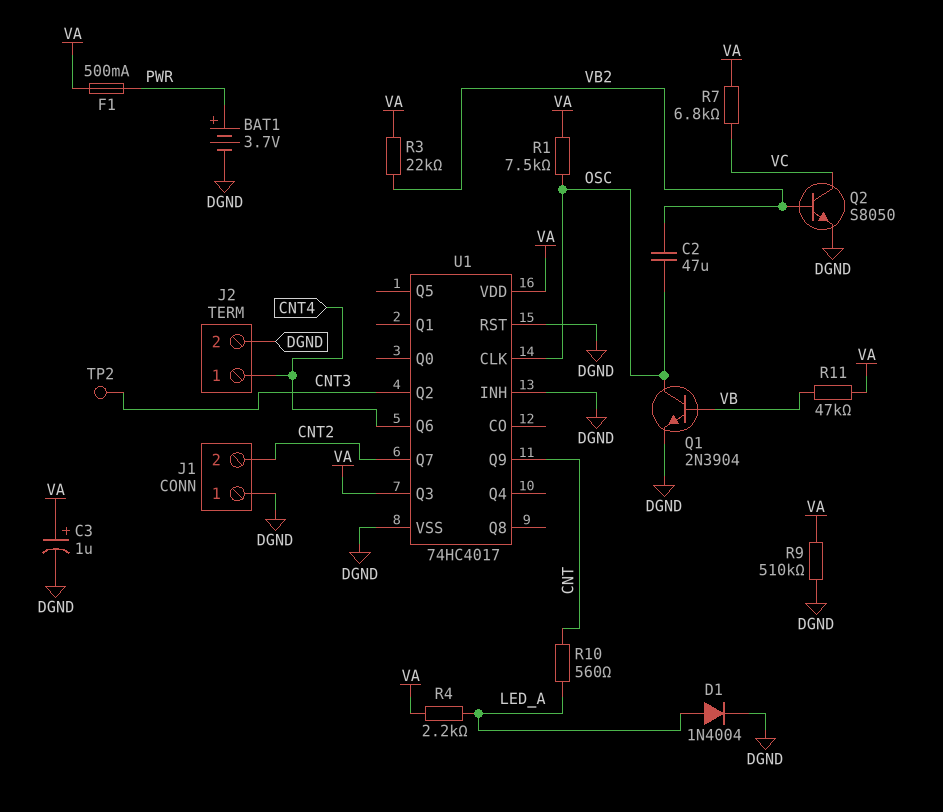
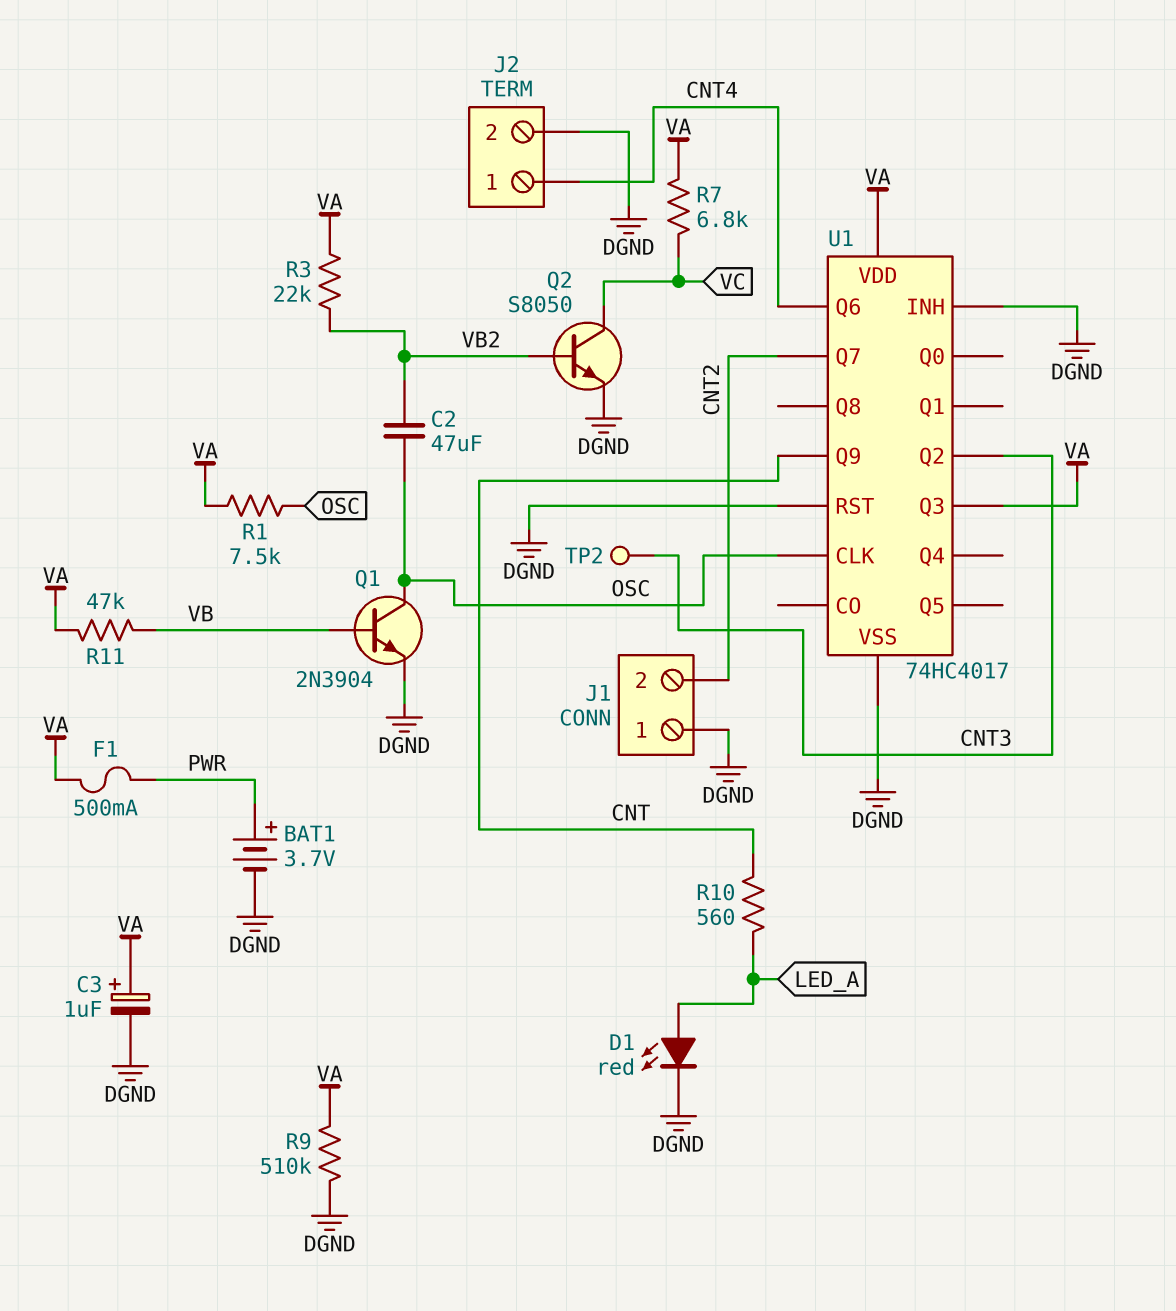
D1: diode 1N4004 (A LED_A, K DGND) -> LED red (A LED_A, K DGND)
R4: 2.2k (LED_A, VA) -> none

